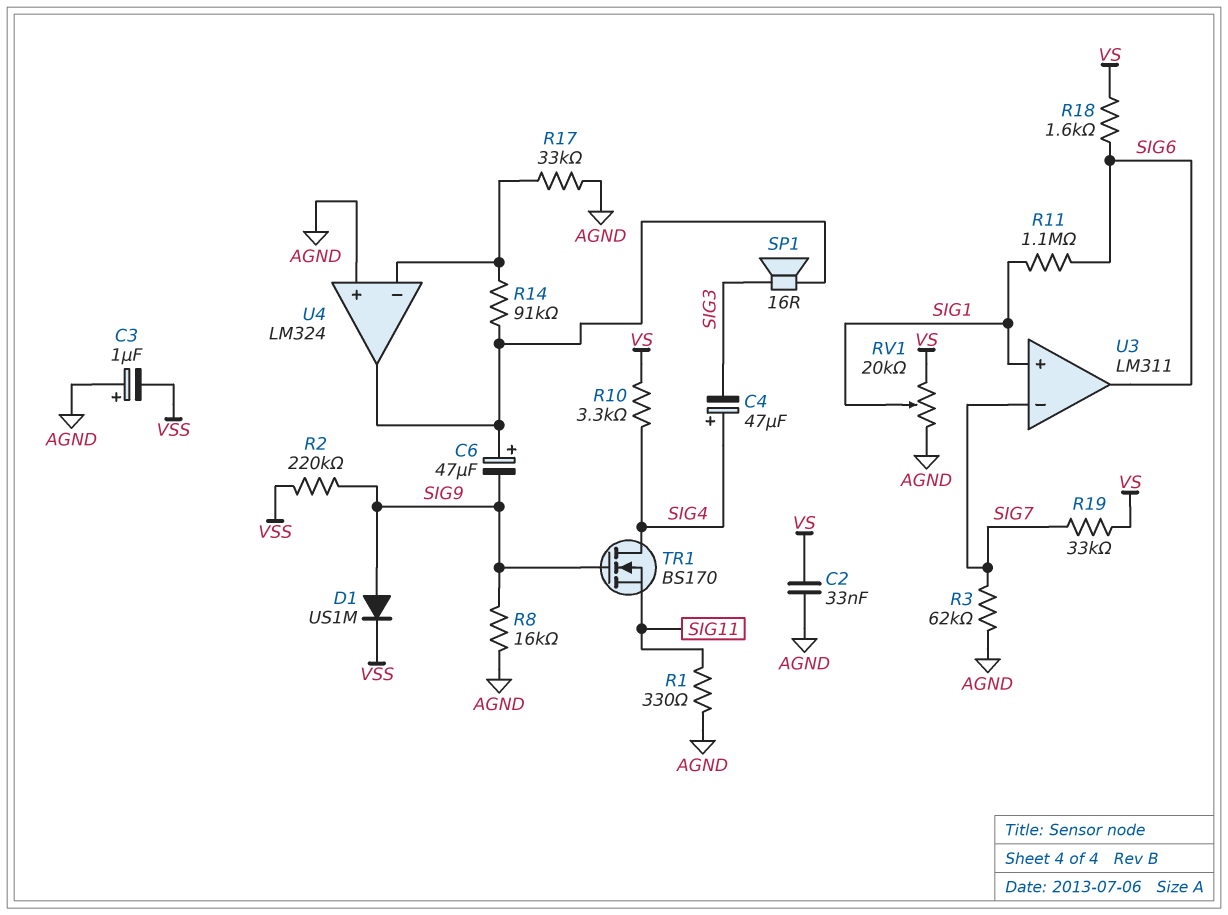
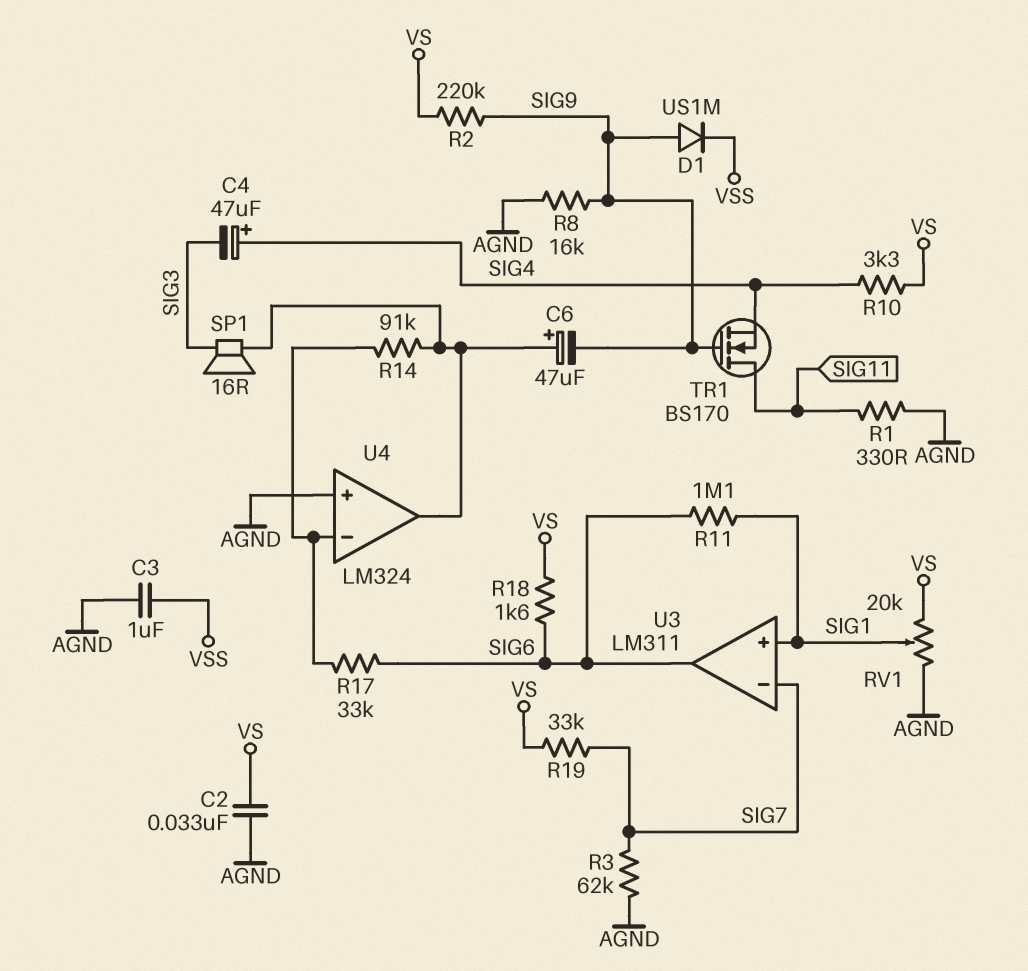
C3: 1uF (plus AGND, minus VSS) -> 1uF (AGND, VSS)
R2: 220k (SIG9, VSS) -> 220k (SIG9, VS)
R17: 33k (AGND, U4/in-) -> 33k (SIG6, U4/in-)
TR1: NMOS BS170 (G SIG9, D SIG4, S SIG11) -> NMOS BS170 (G SIG9, D SIG11, S SIG4)

